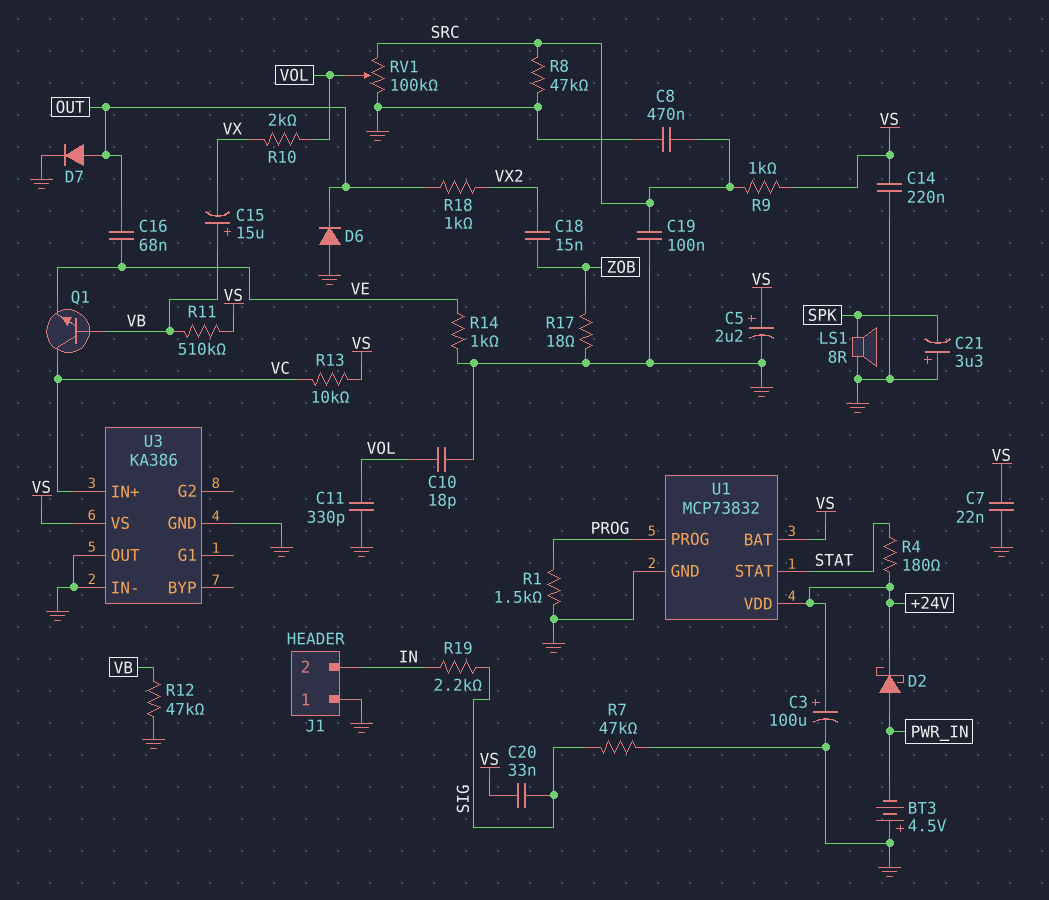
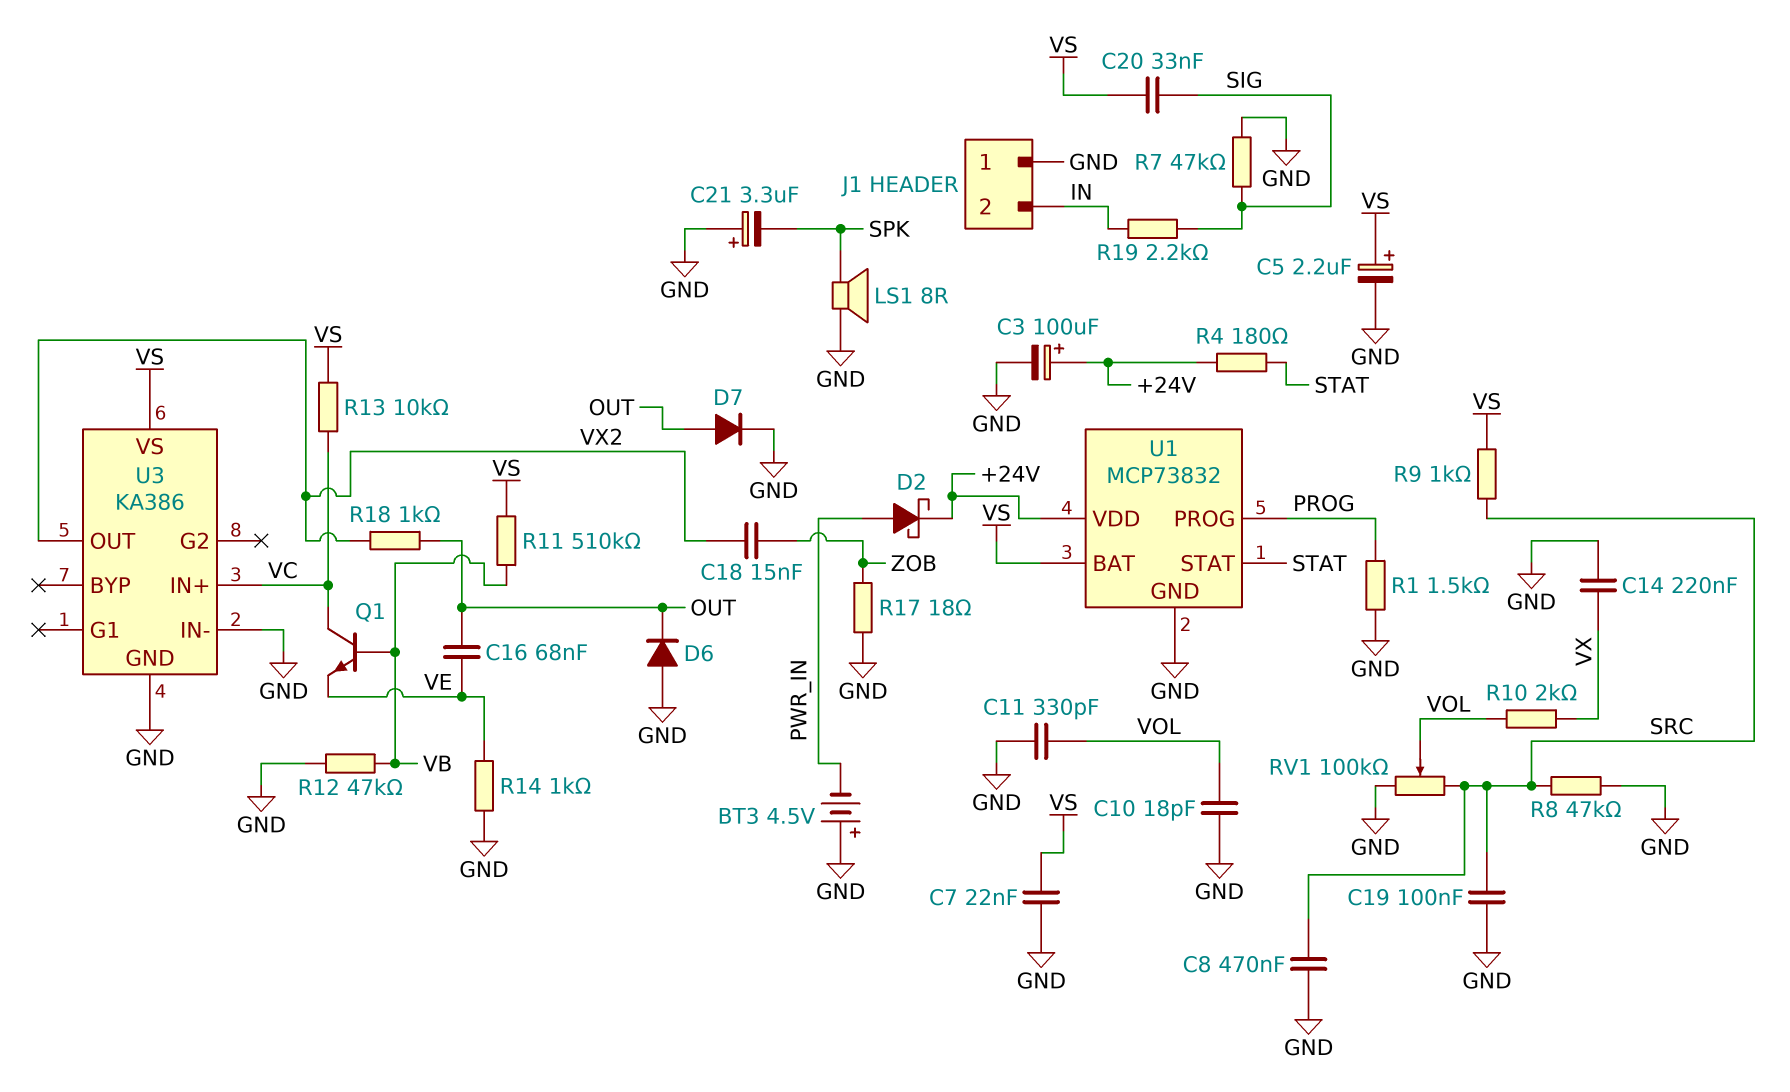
C14: 220nF (GND, VS) -> 220nF (GND, VX)
C15: 15uF (plus VB, minus VX) -> none
U3 pin OUT: GND -> VX2

